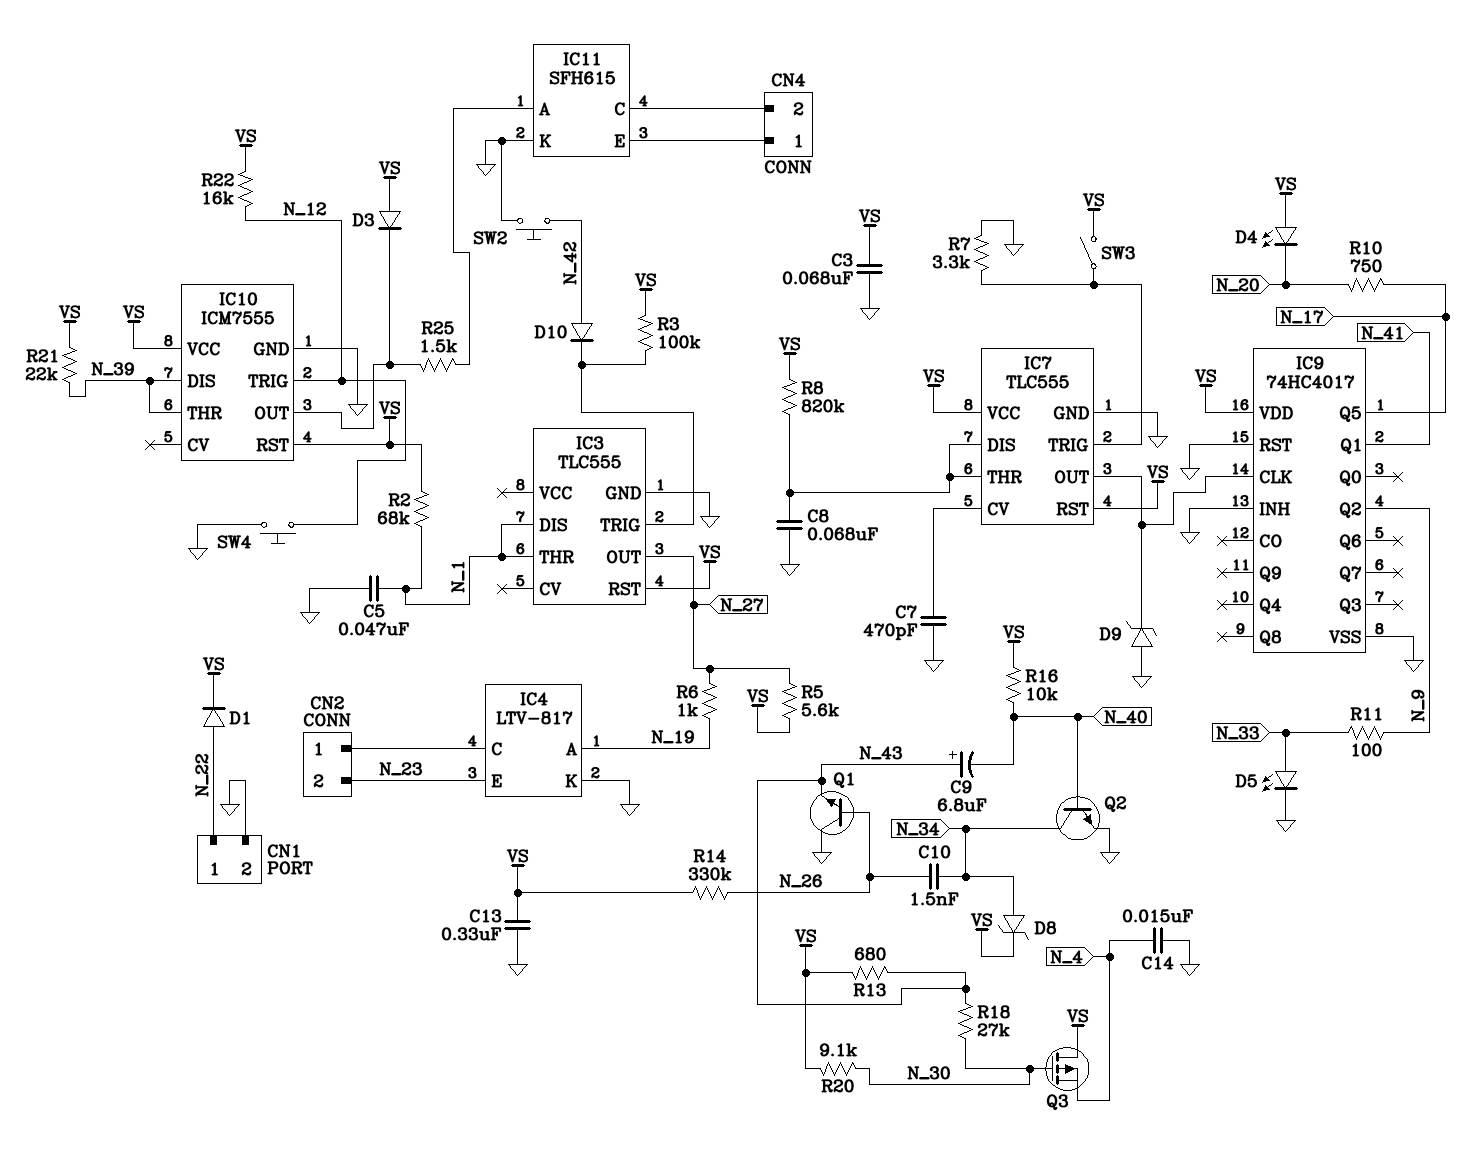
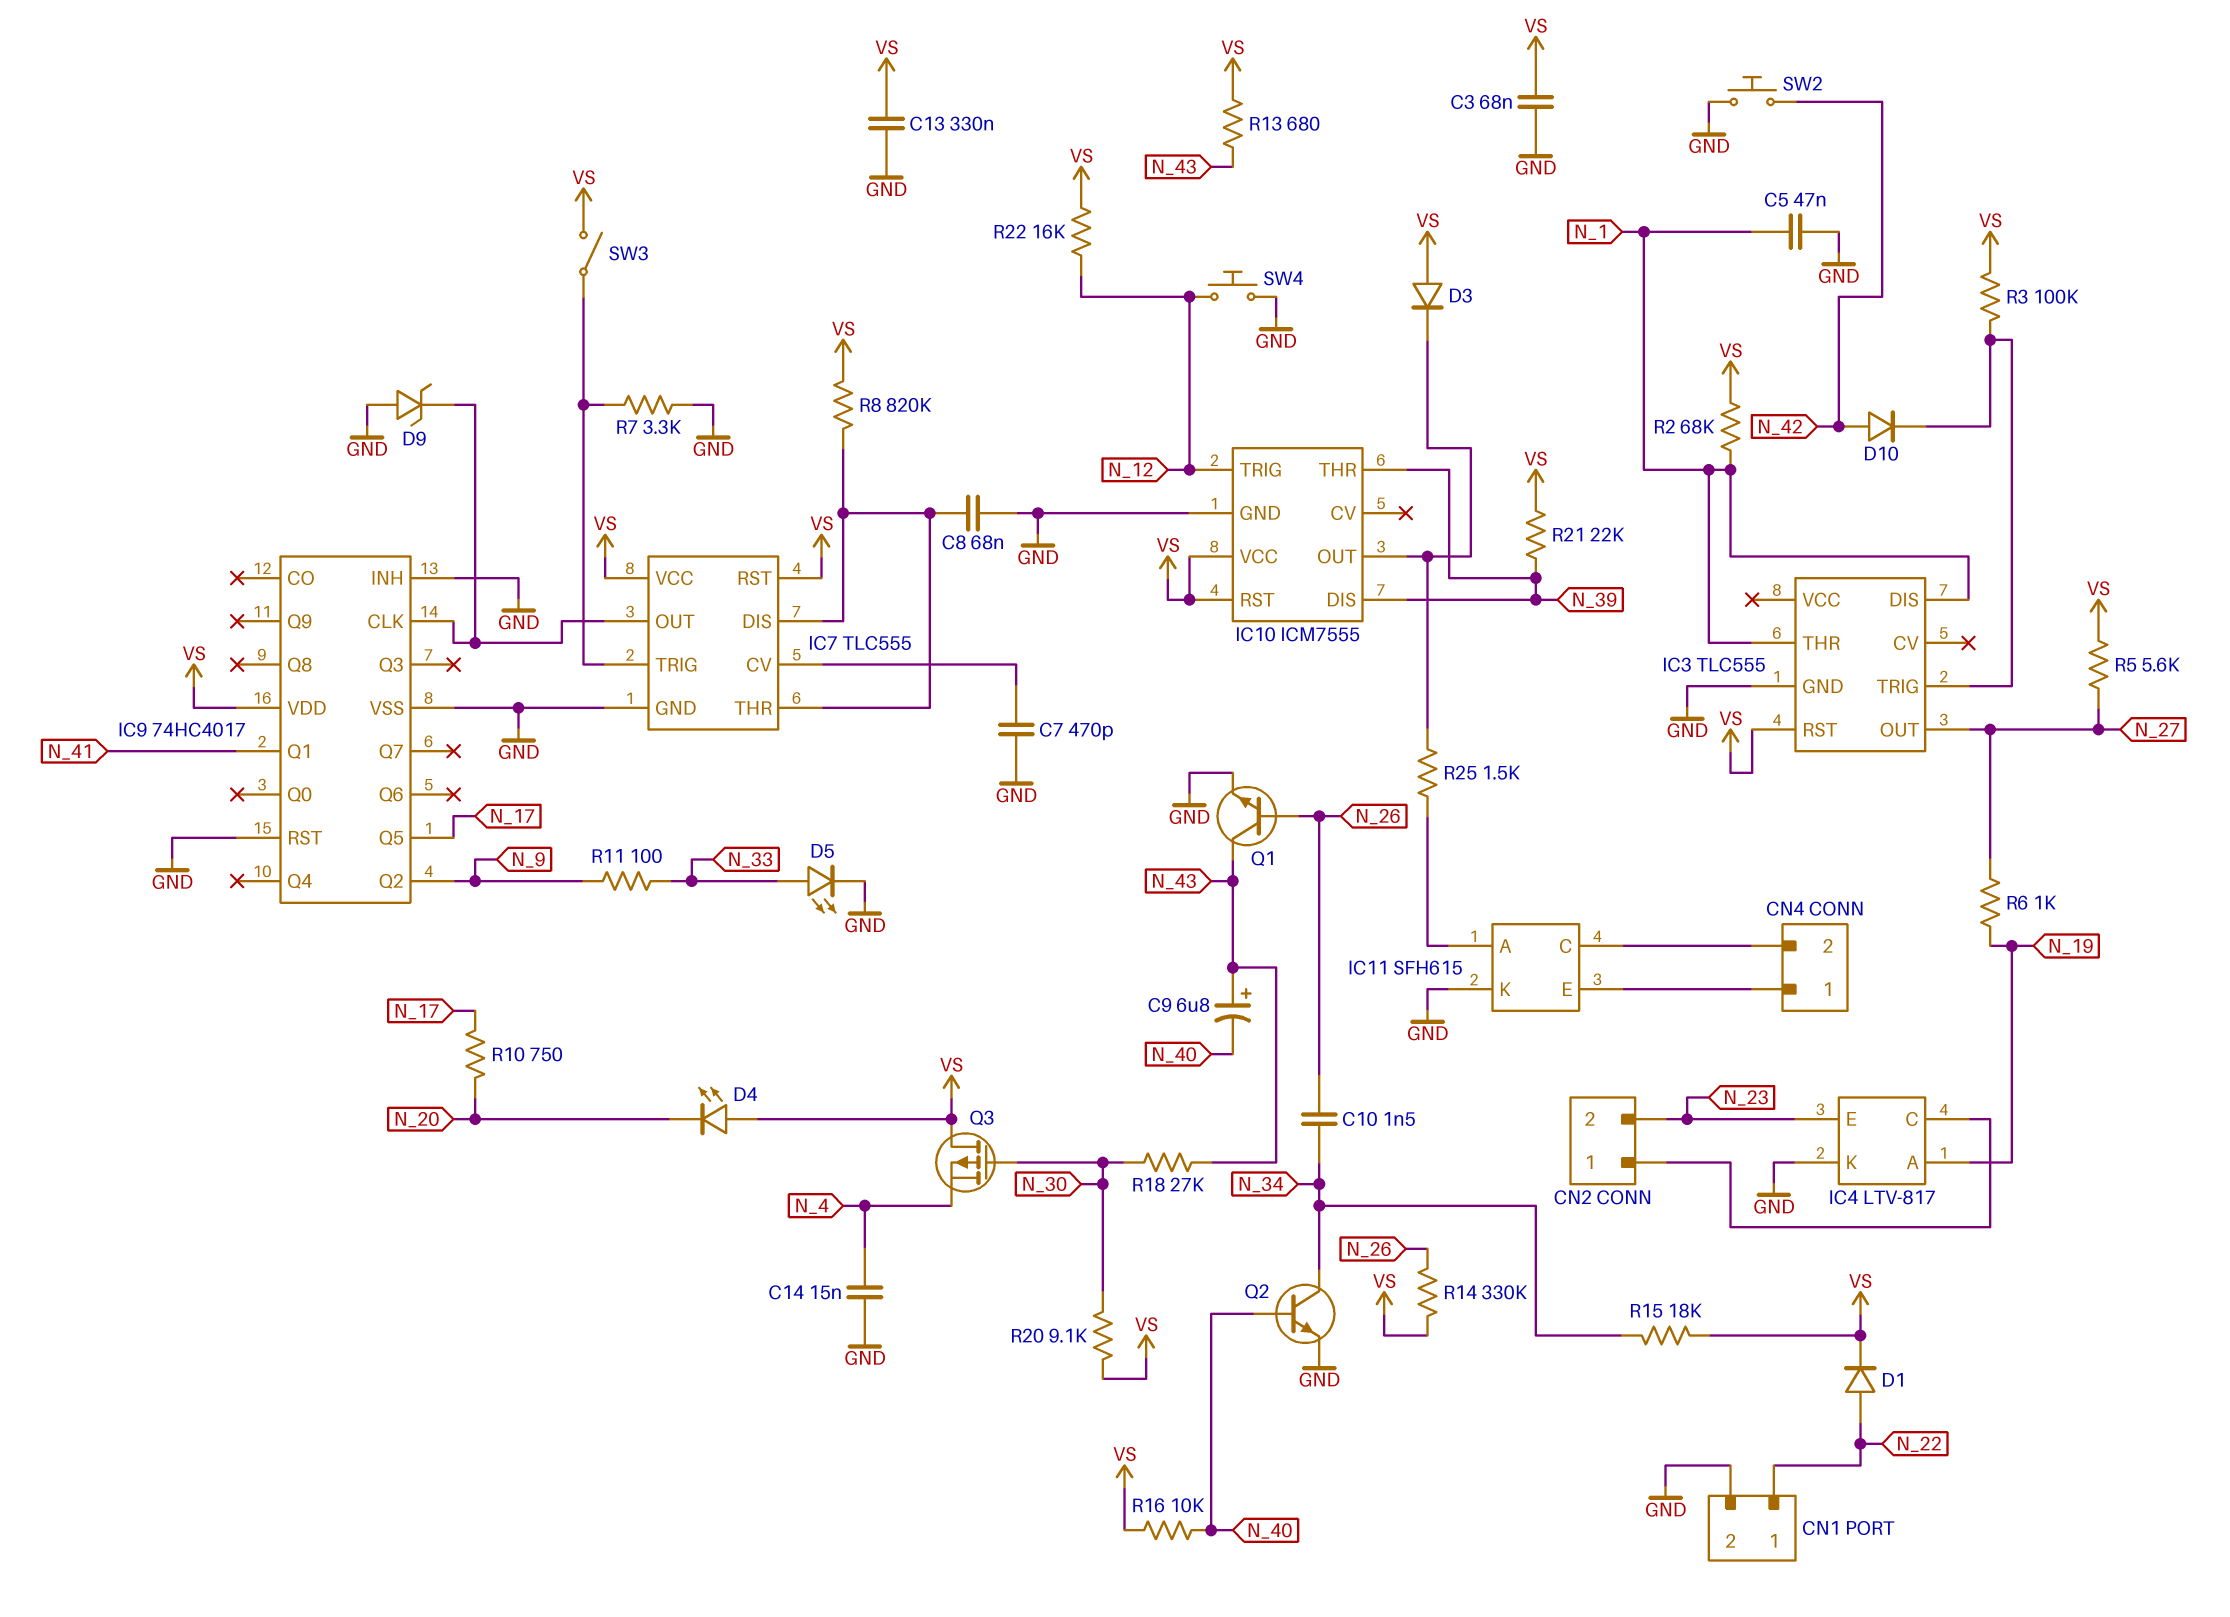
D8: zener (A N_34, K VS) -> none
Q1: NPN (B N_26, C GND, E N_43) -> NPN (B N_26, C N_43, E GND)
R15: none -> 18k (N_34, VS)

